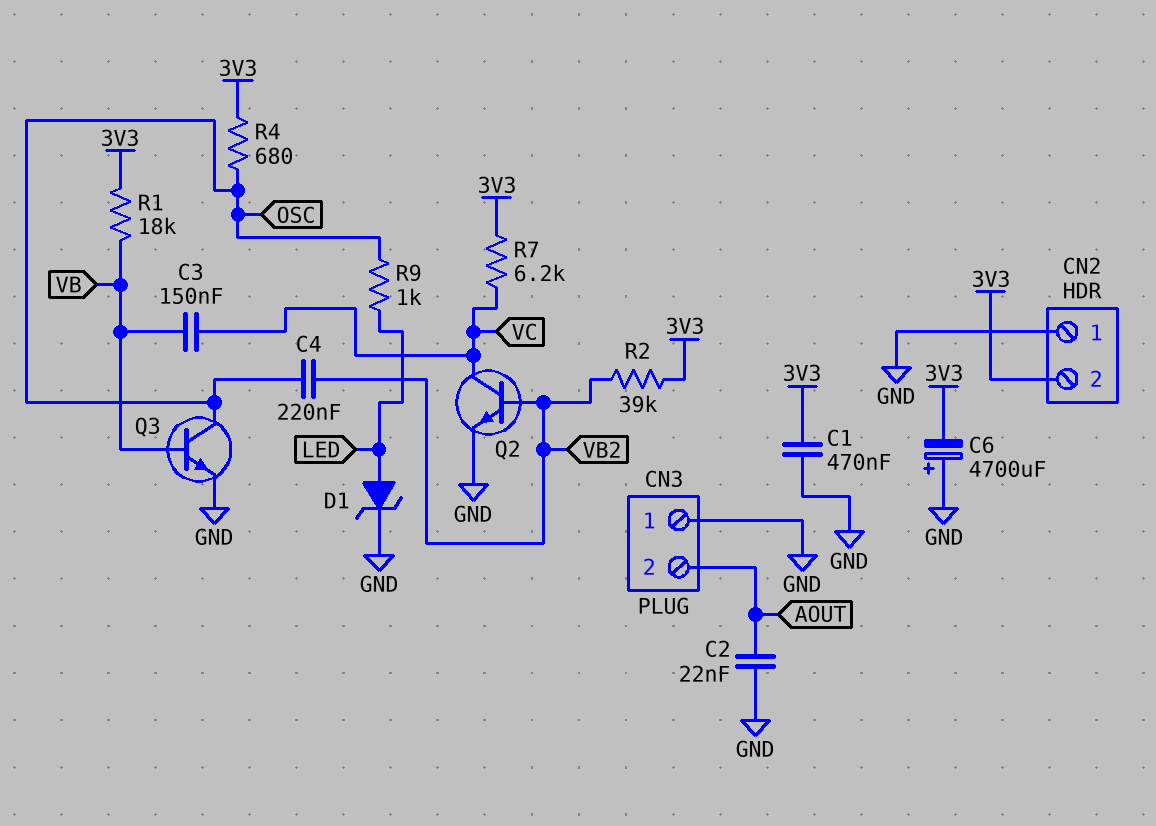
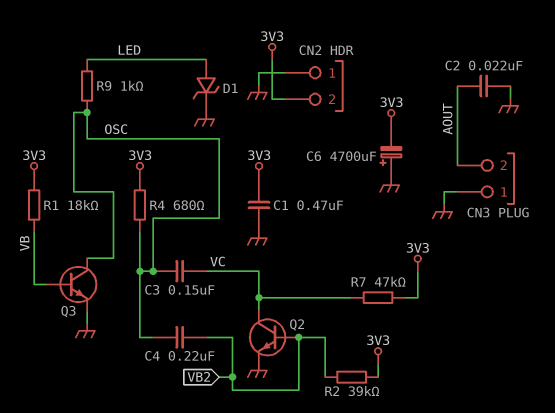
C3: 150nF (VB, VC) -> 150nF (OSC, VC)
R7: 6.2k (3V3, VC) -> 47k (3V3, VC)

